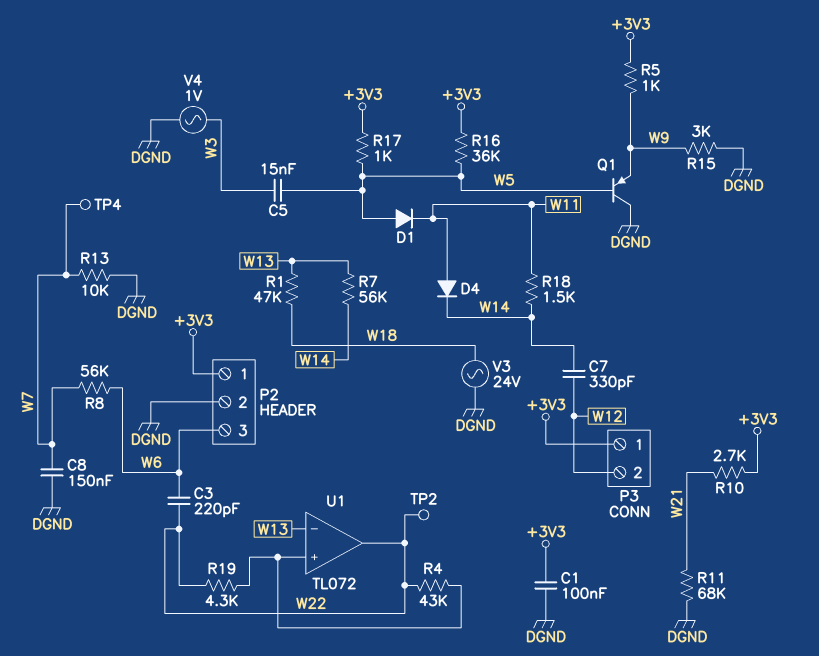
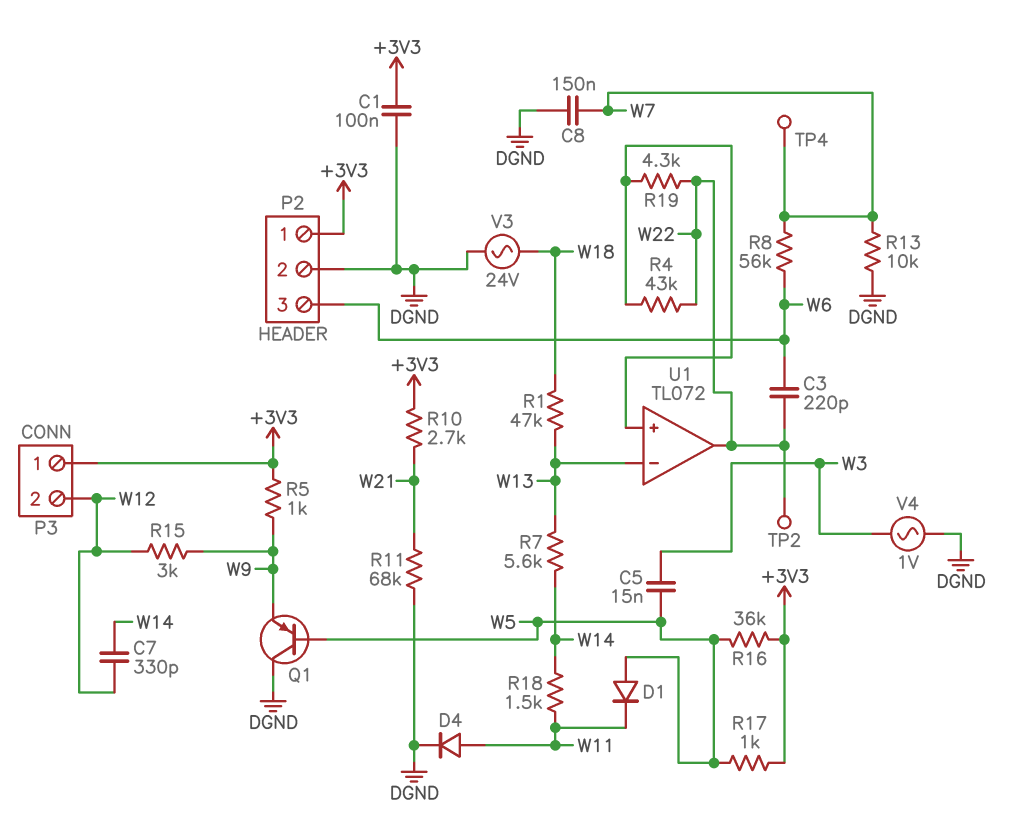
D4: diode (A W11, K W14) -> diode (A W11, K DGND)
R7: 56k (W13, W14) -> 5.6k (W13, W14)
R15: 3k (DGND, W9) -> 3k (W9, W12)

